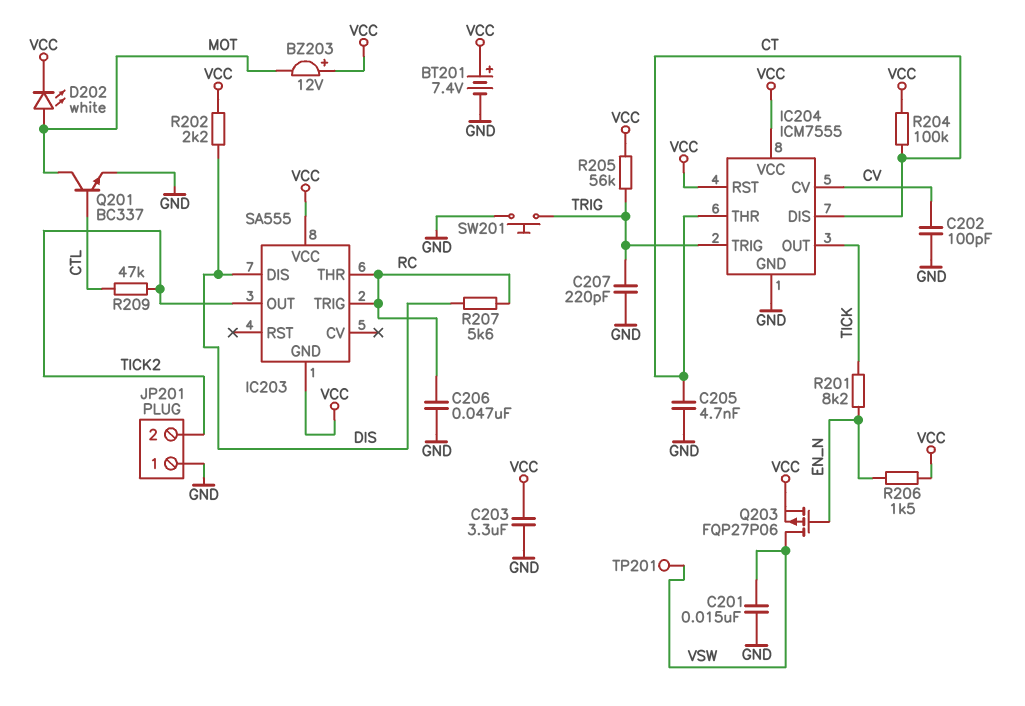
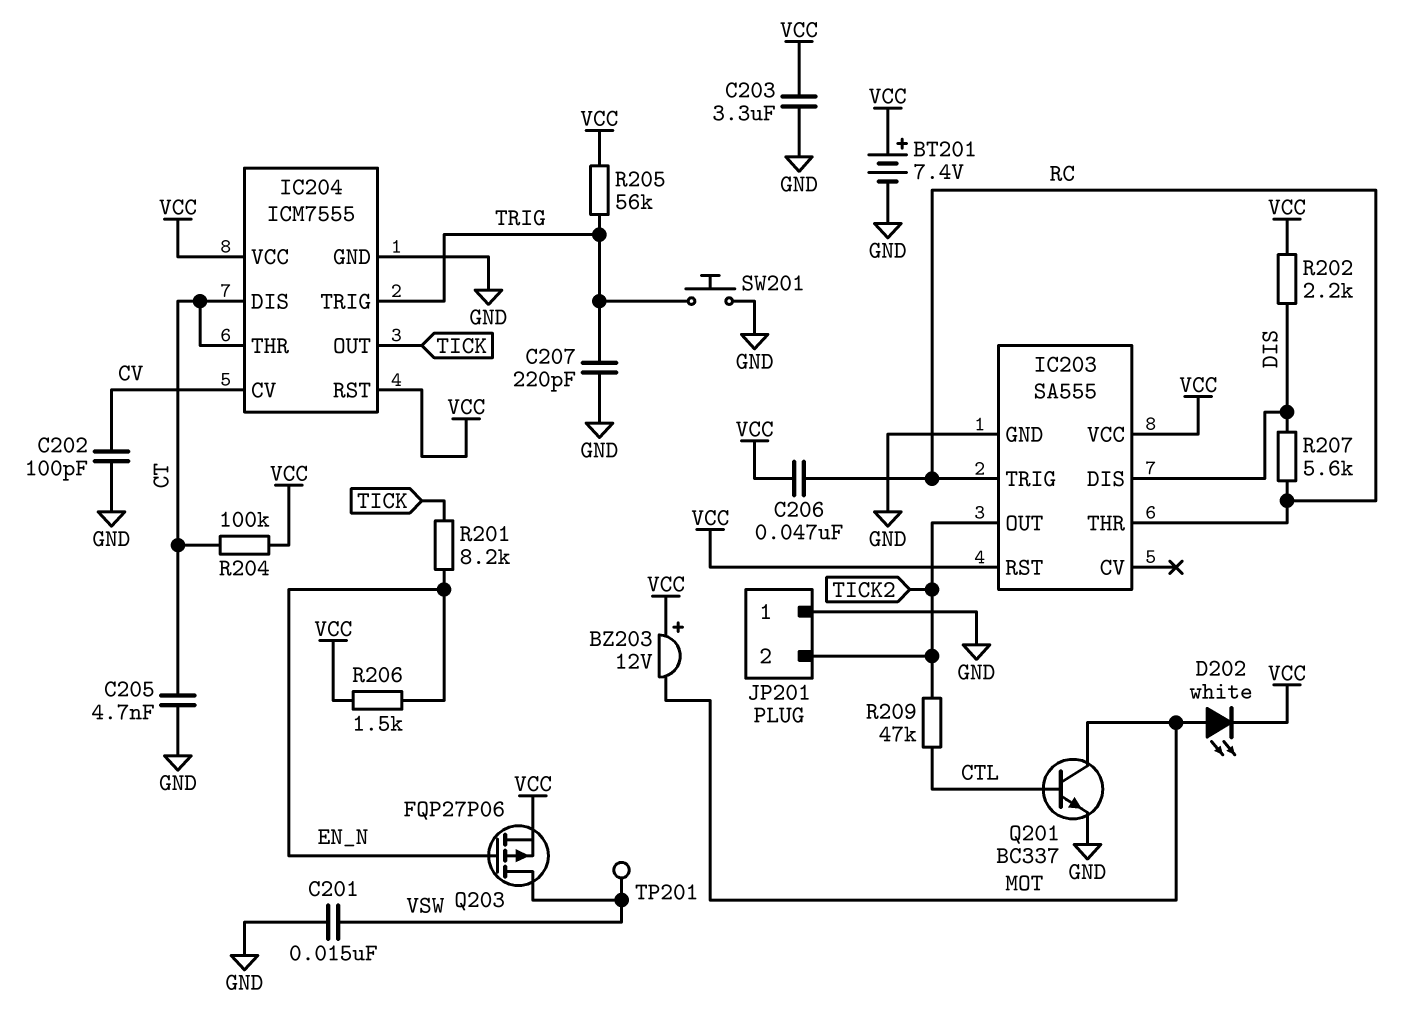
C206: 47nF (GND, RC) -> 47nF (RC, VCC)
IC203 pin GND: VCC -> GND
IC203 pin RST: none -> VCC

